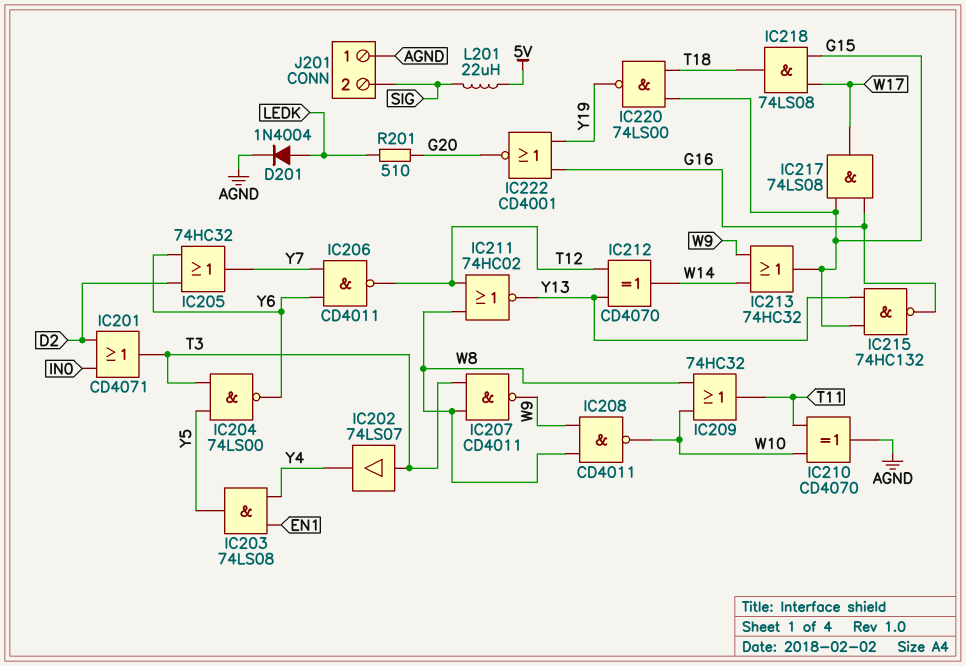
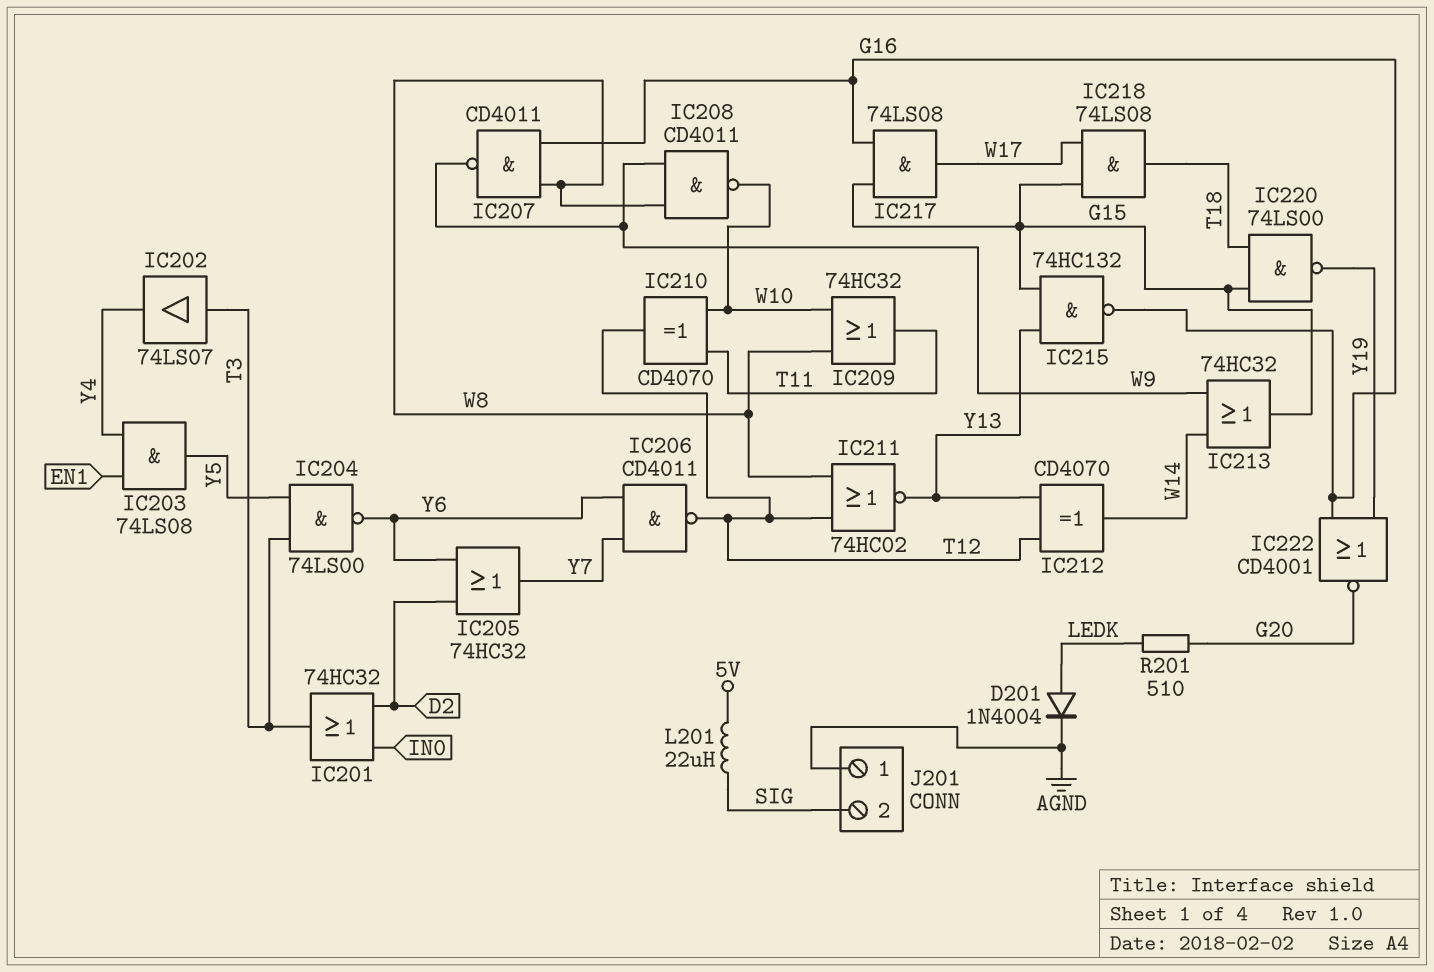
IC201: OR CD4071 (in D2, in IN0, out T3) -> OR 74HC32 (in D2, in IN0, out T3)
IC207: NAND CD4011 (in T3, in W8, out W9) -> NAND CD4011 (in G16, in W8, out W9)
IC210: XOR CD4070 (in T11, in W10, out AGND) -> XOR CD4070 (in T11, in W10, out T12)

